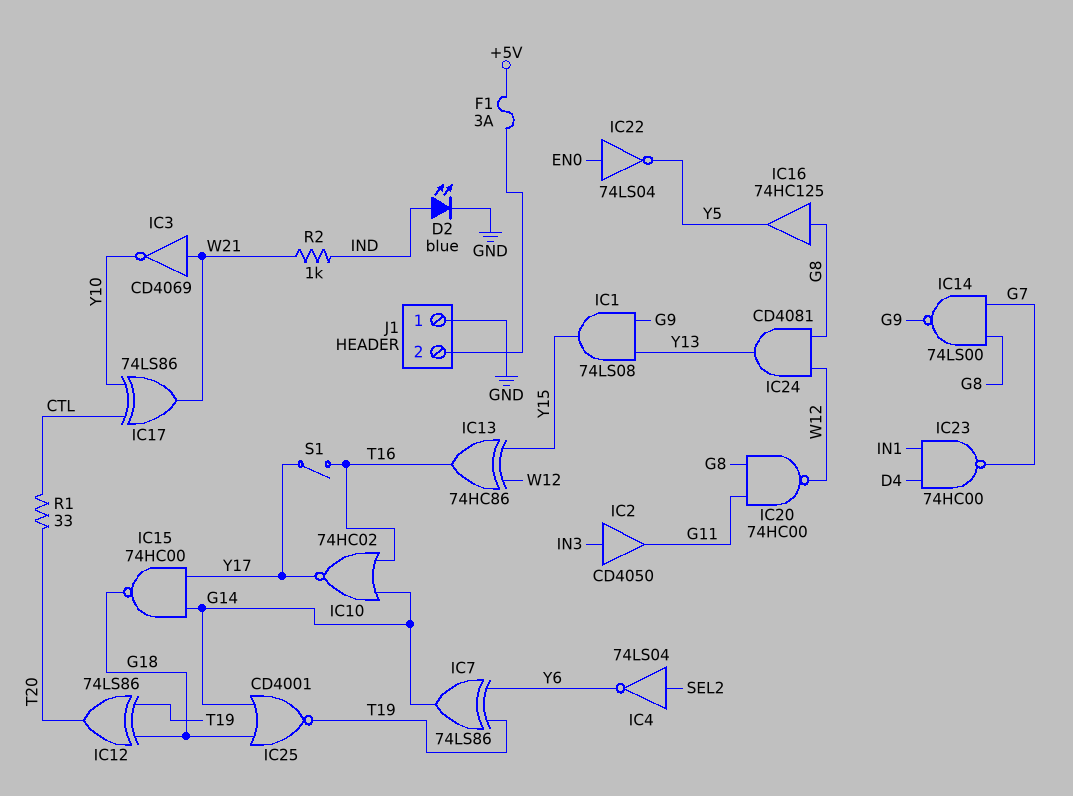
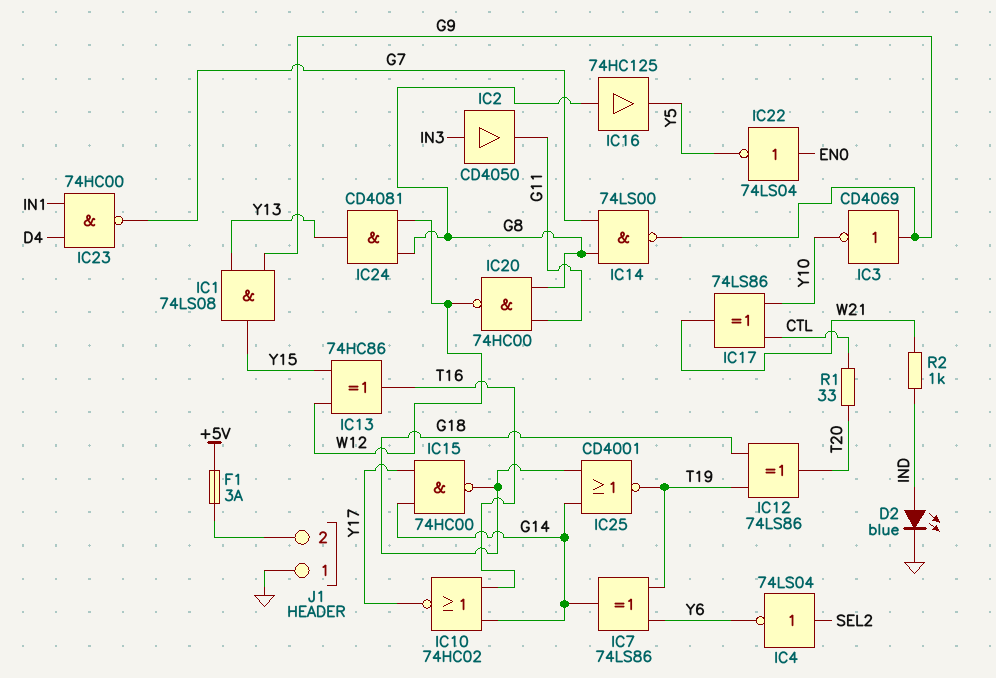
IC3: NOT CD4069 (in W21, out Y10) -> NOT CD4069 (in G9, out Y10)
S1: switch (T16, Y17) -> none

